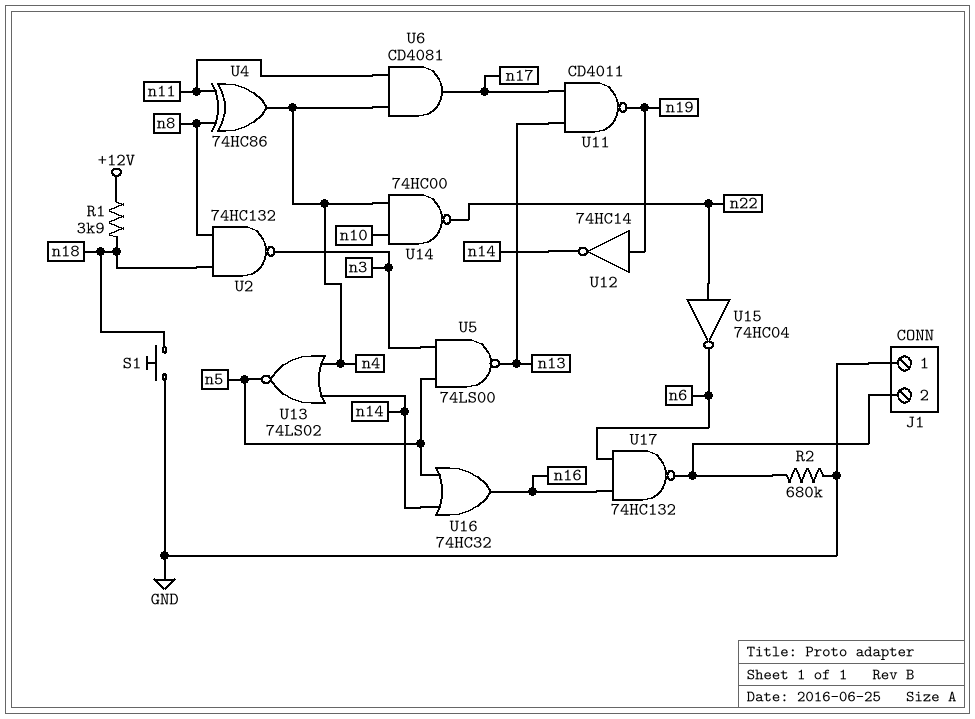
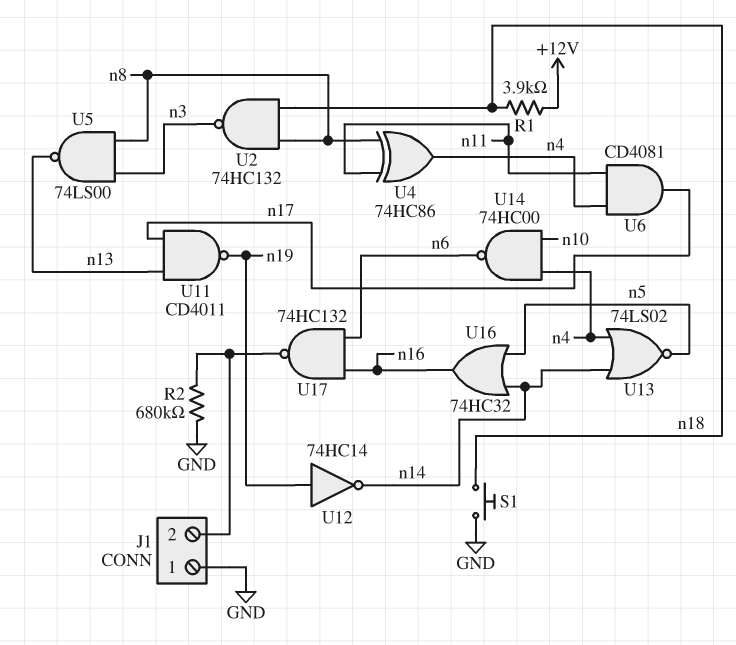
U5: NAND 74LS00 (in n3, in n5, out n13) -> NAND 74LS00 (in n3, in n8, out n13)
U14: NAND 74HC00 (in n4, in n10, out n22) -> NAND 74HC00 (in n4, in n10, out n6)
U15: NOT 74HC04 (in n22, out n6) -> none

